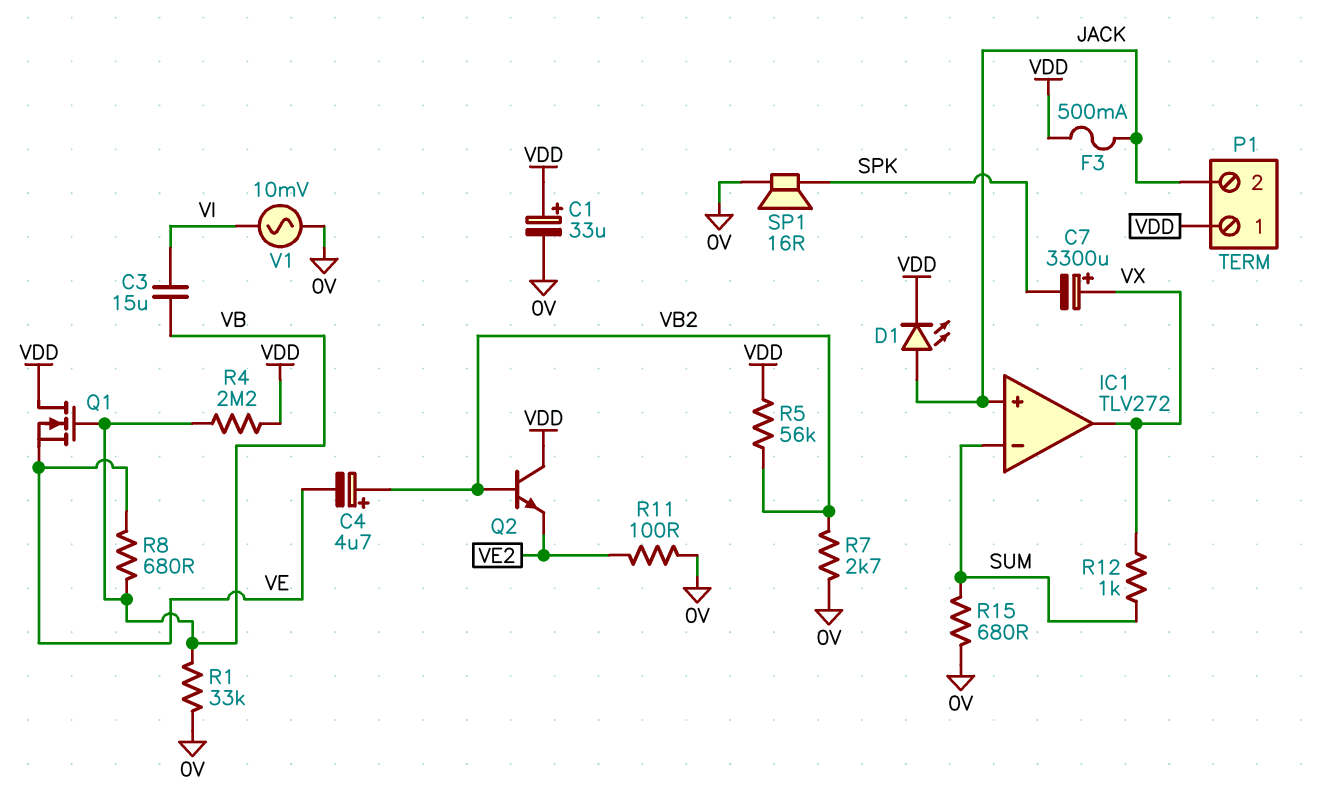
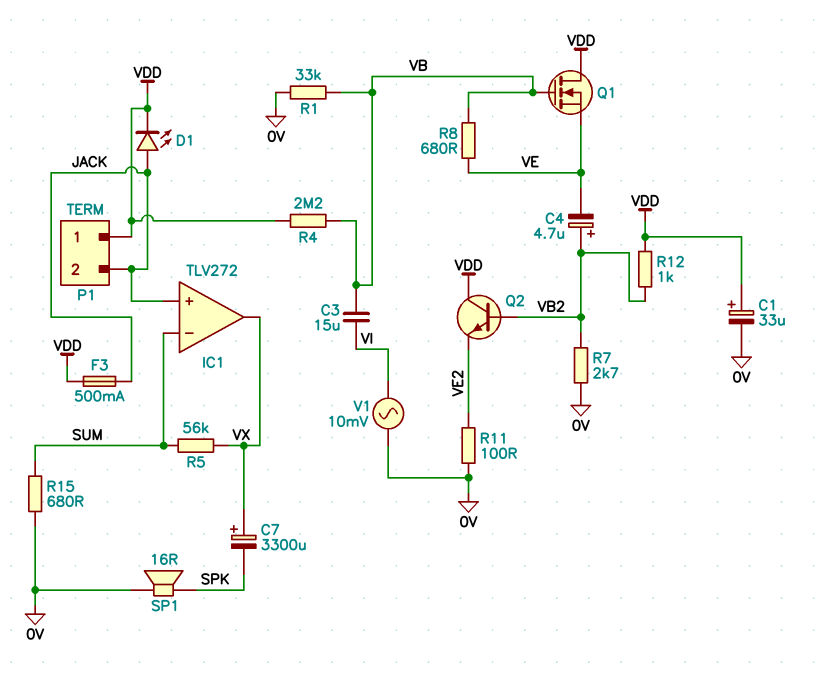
R5: 56k (VB2, VDD) -> 56k (SUM, VX)
R12: 1k (SUM, VX) -> 1k (VB2, VDD)

